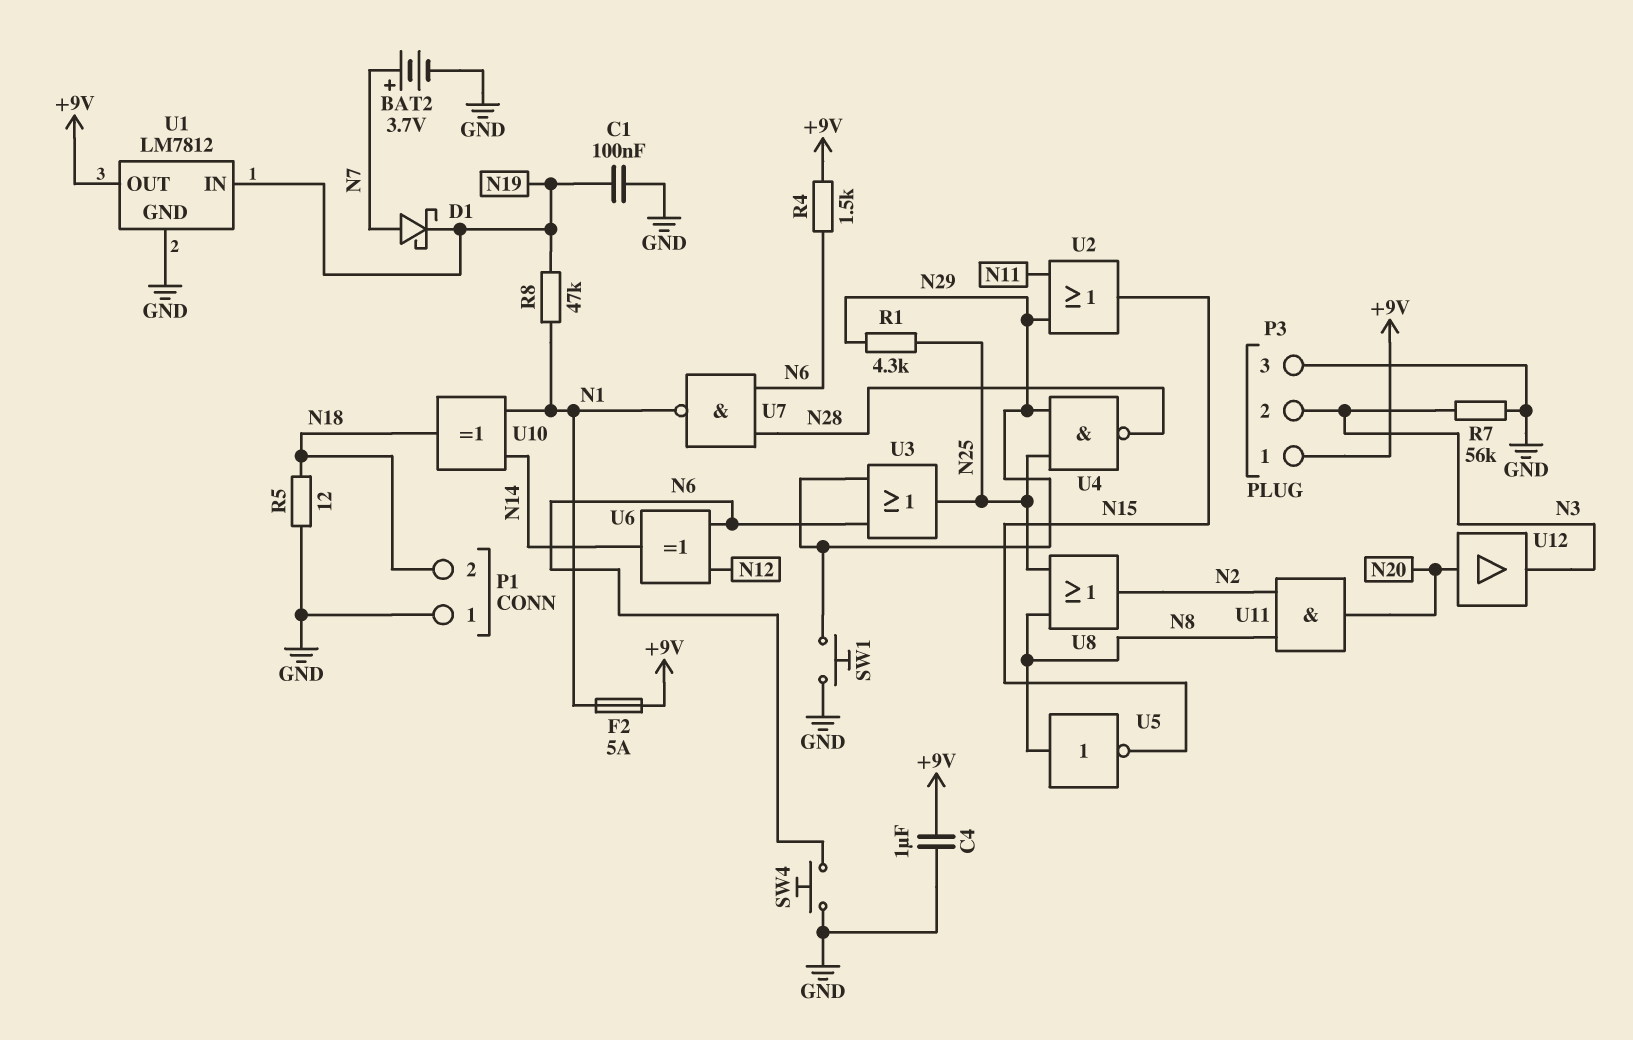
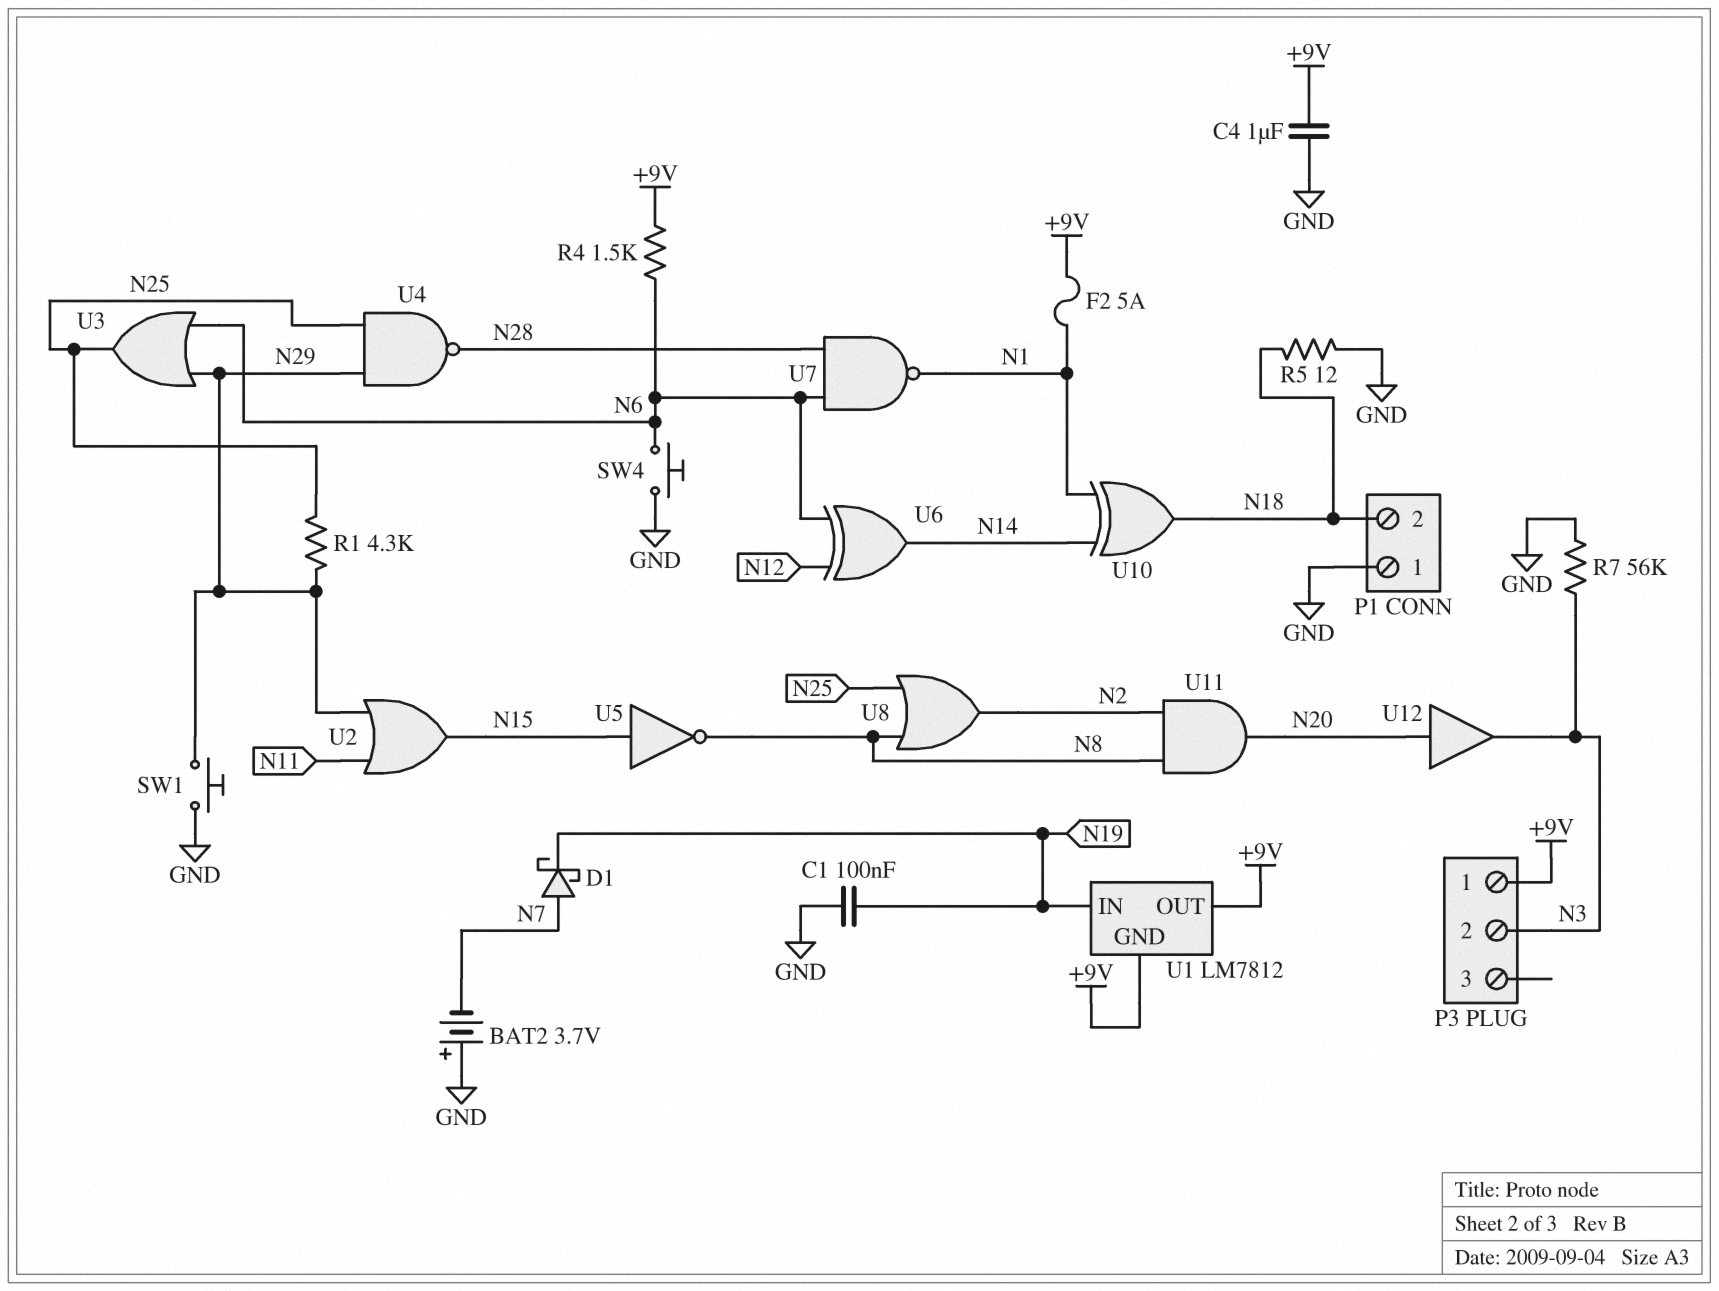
BAT2: 3.7V (plus N7, minus GND) -> 3.7V (plus GND, minus N7)
P3 pin 3: GND -> none
R8: 47k (N1, N19) -> none
U1 pin GND: GND -> +9V
U5: NOT (in N8, out N15) -> NOT (in N15, out N8)

